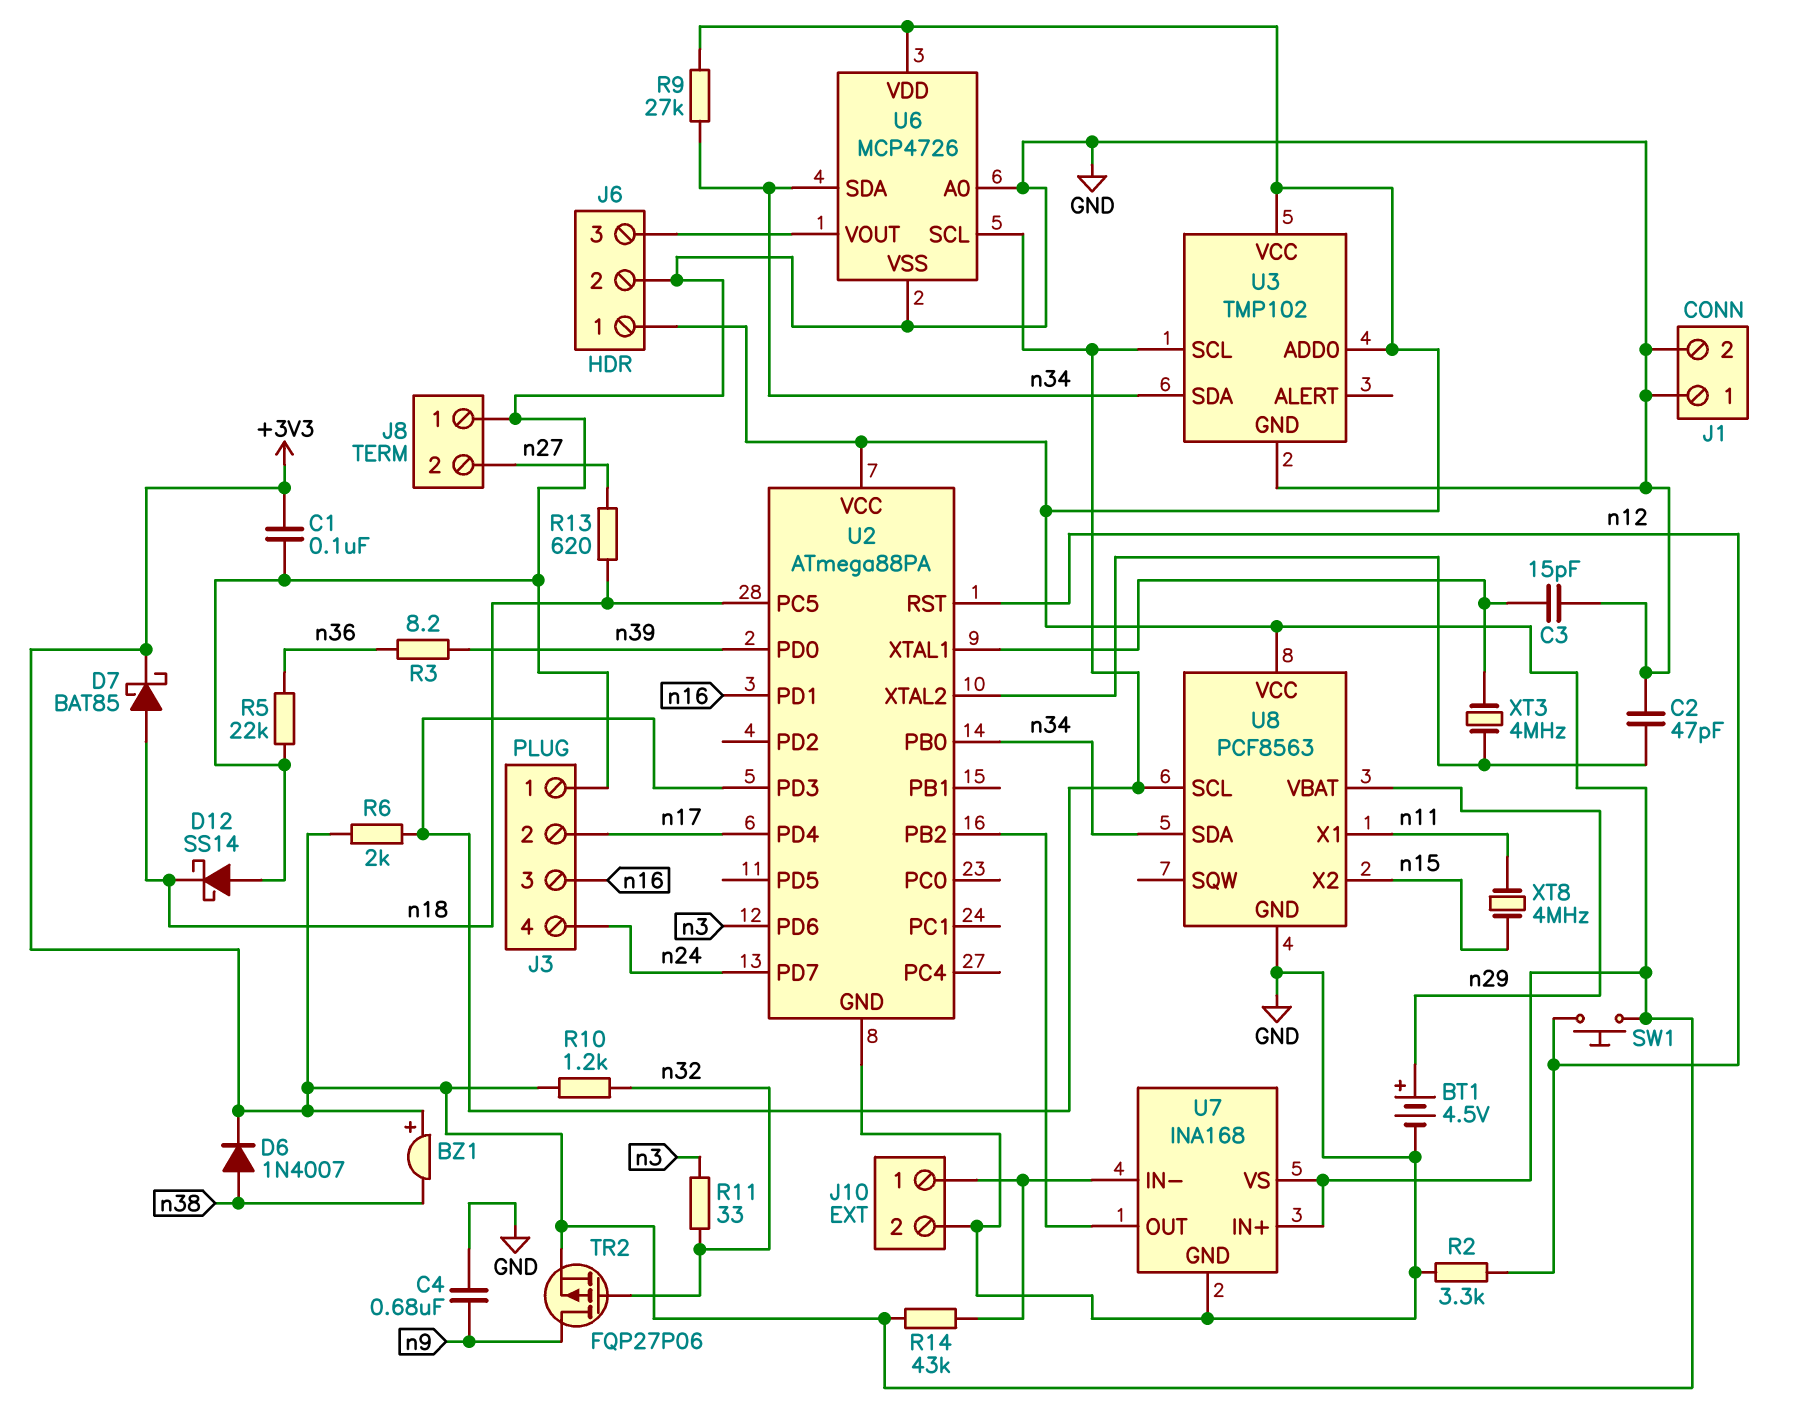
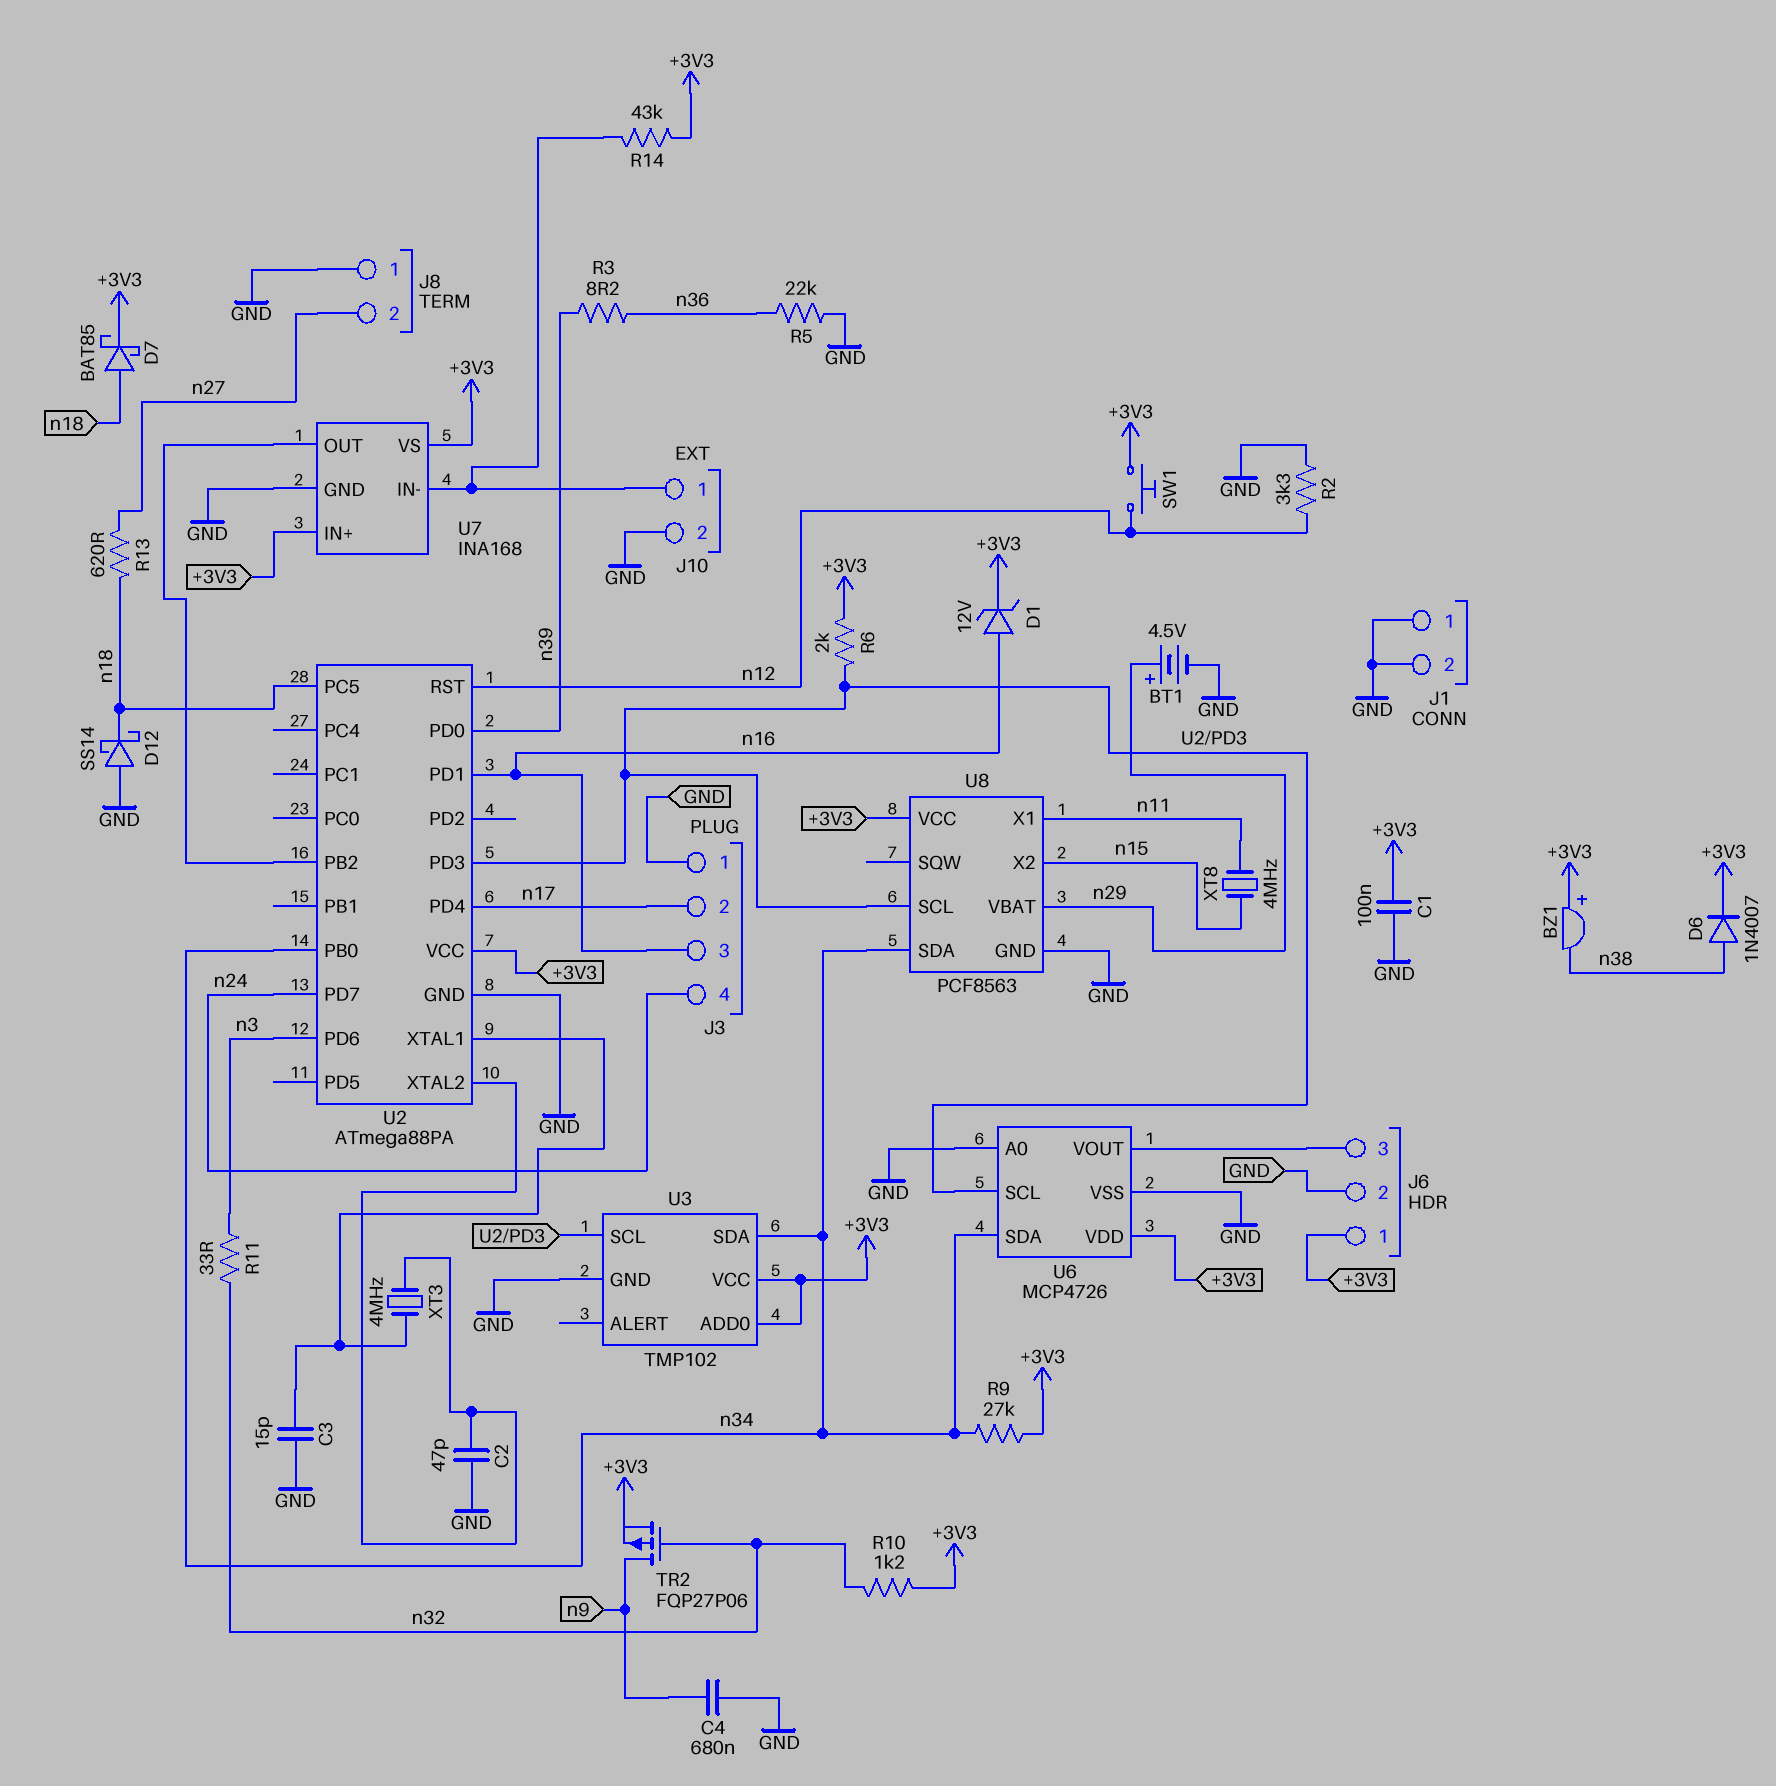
D1: none -> zener 12V (A n16, K +3V3)

